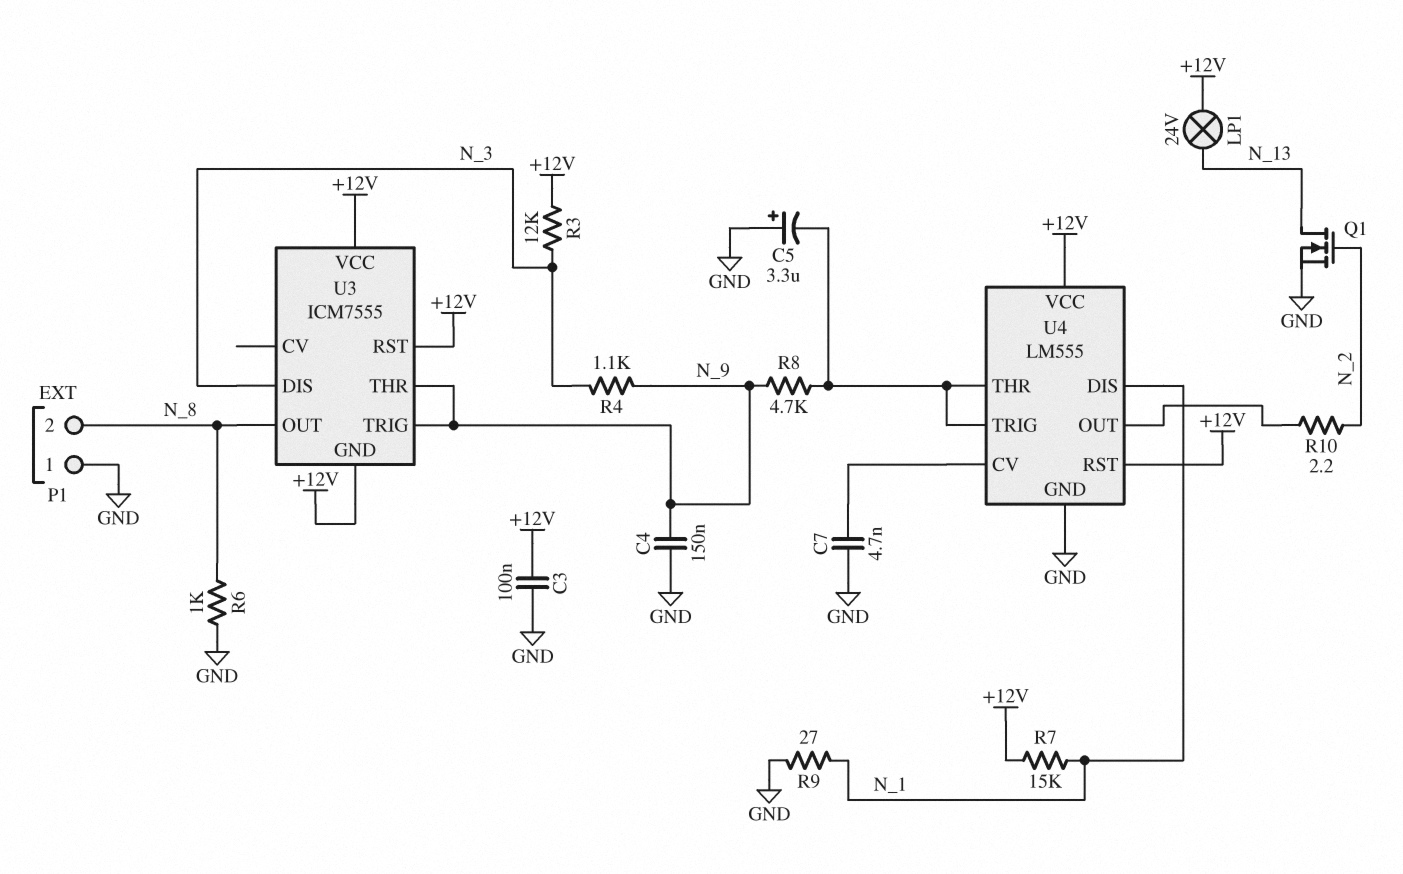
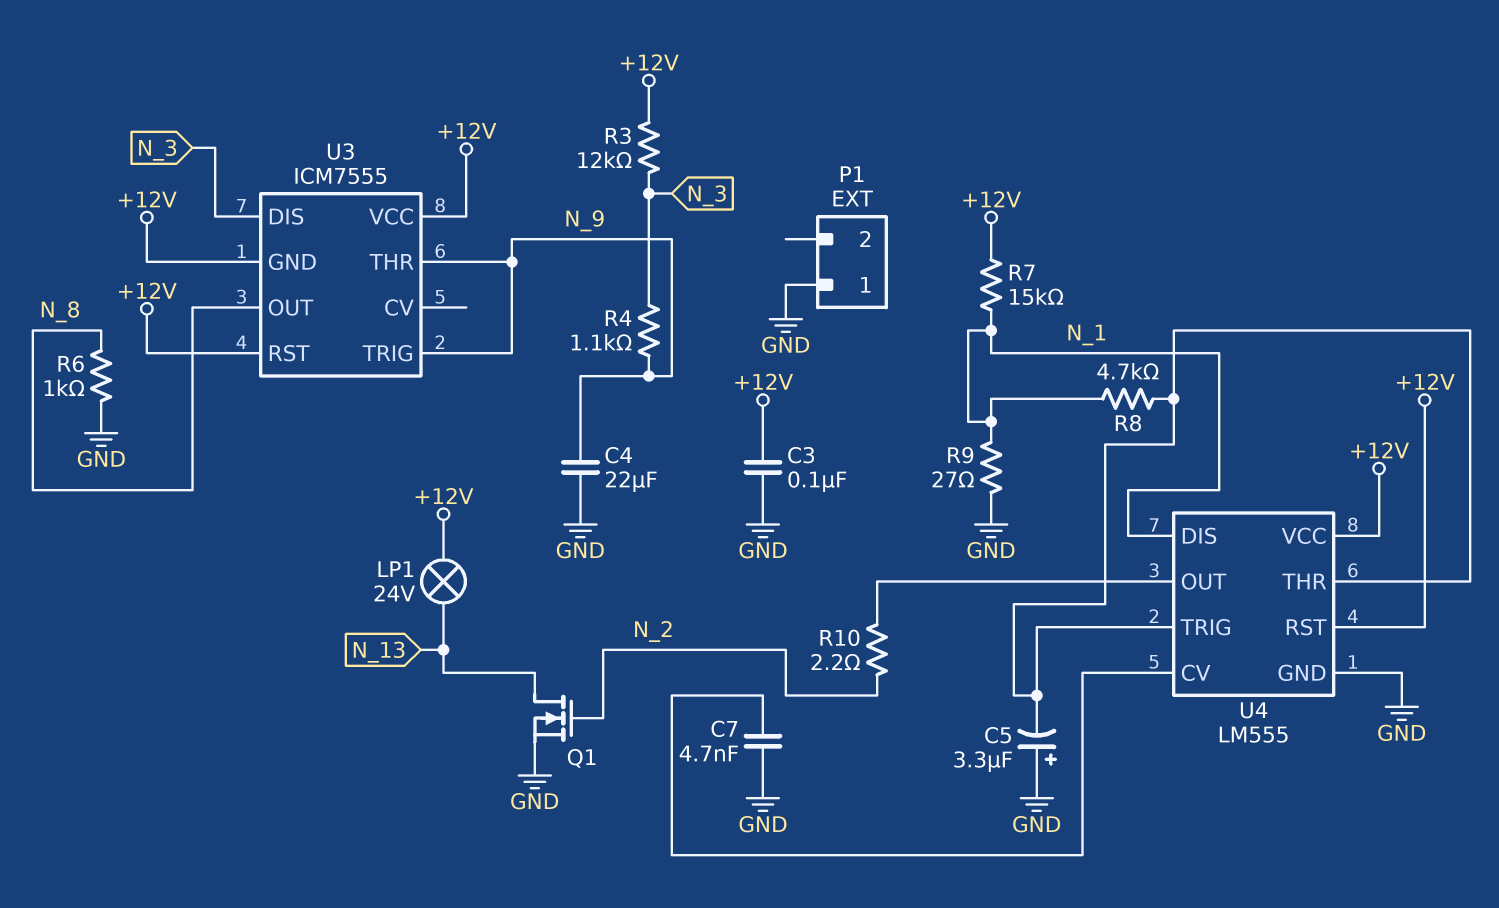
C4: 150nF (GND, N_9) -> 22uF (GND, N_9)
P1 pin 2: N_8 -> none
R8: 4.7k (N_9, U4/THR) -> 4.7k (N_1, U4/THR)

